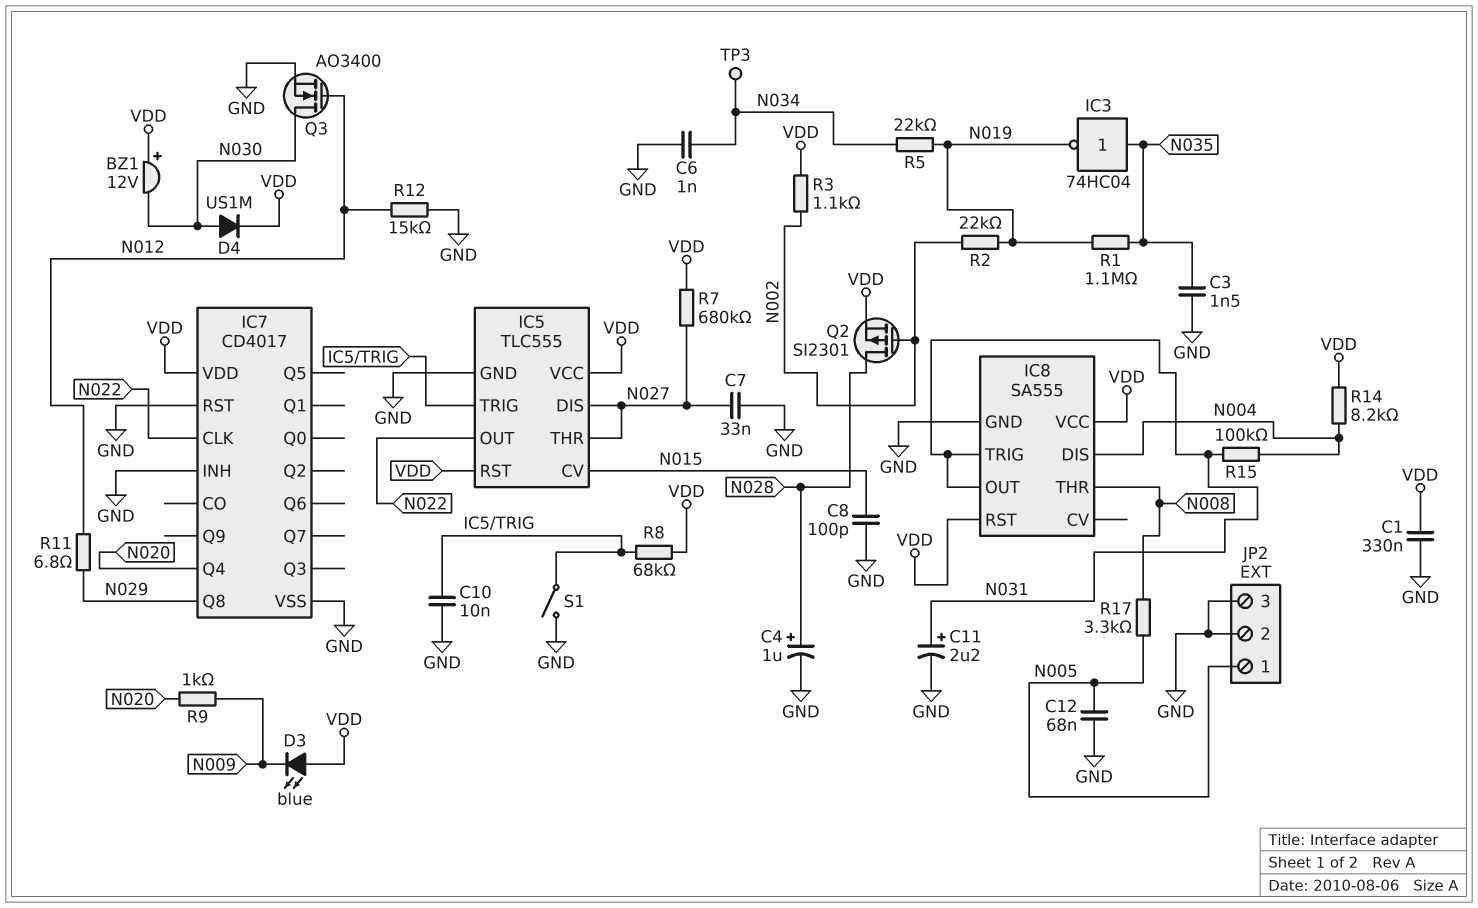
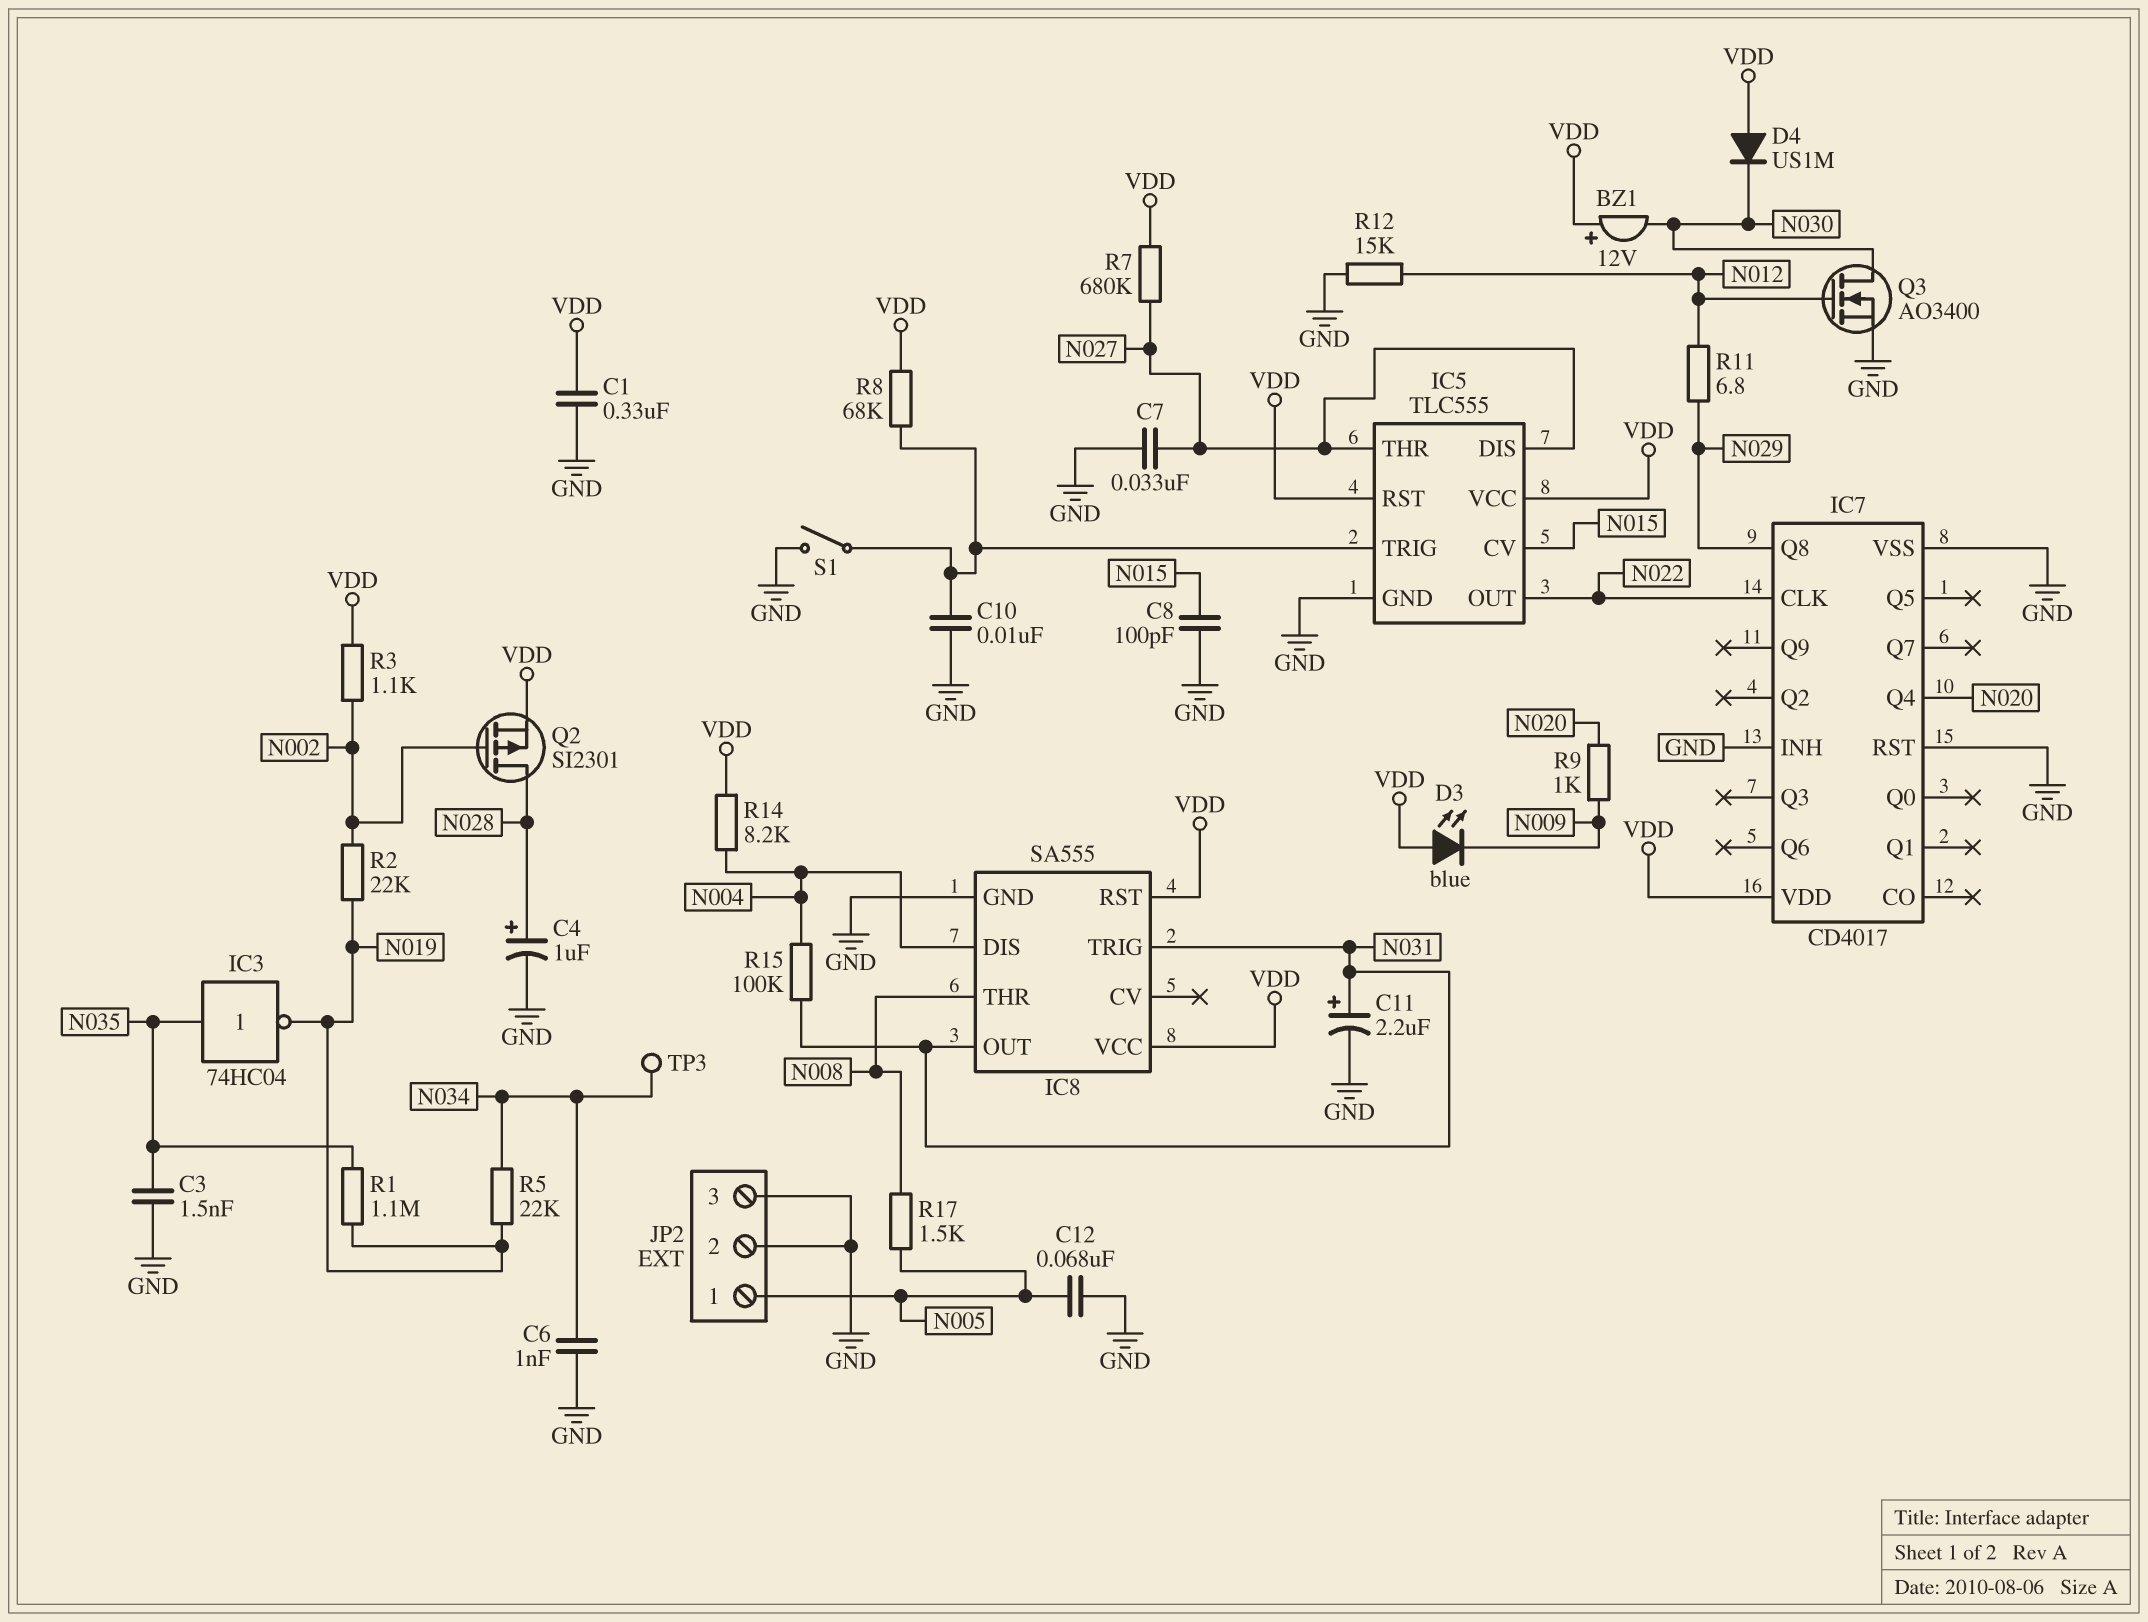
D4: diode US1M (A N030, K VDD) -> diode US1M (A VDD, K N030)
R17: 3.3k (N005, N008) -> 1.5k (N005, N008)

